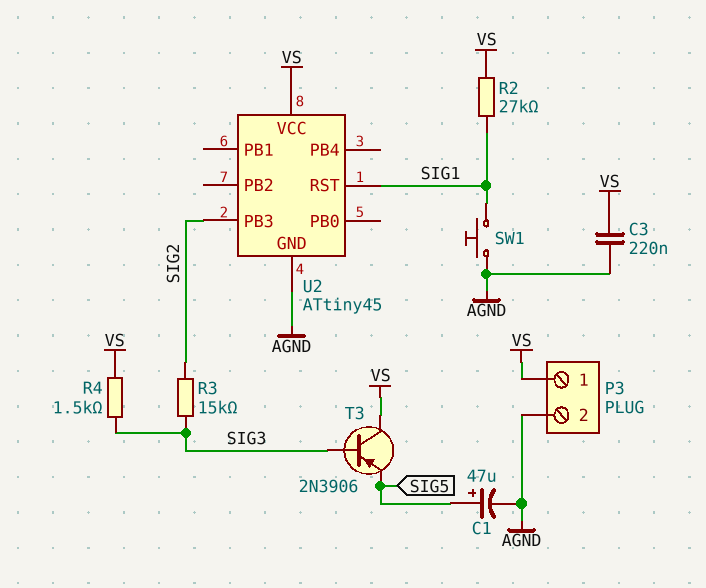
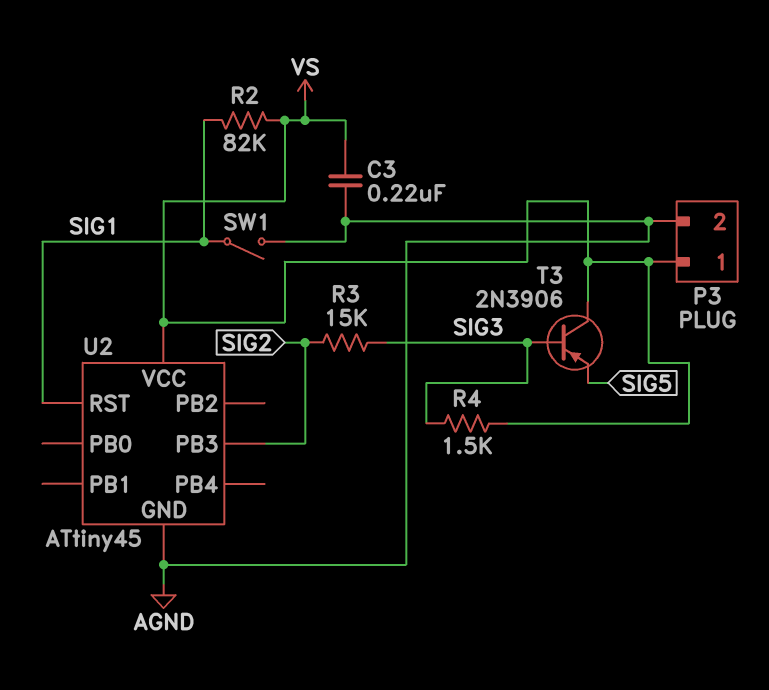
C1: 47uF (plus SIG5, minus AGND) -> none
R2: 27k (SIG1, VS) -> 82k (SIG1, VS)
SW1: button (AGND, SIG1) -> switch (AGND, SIG1)

